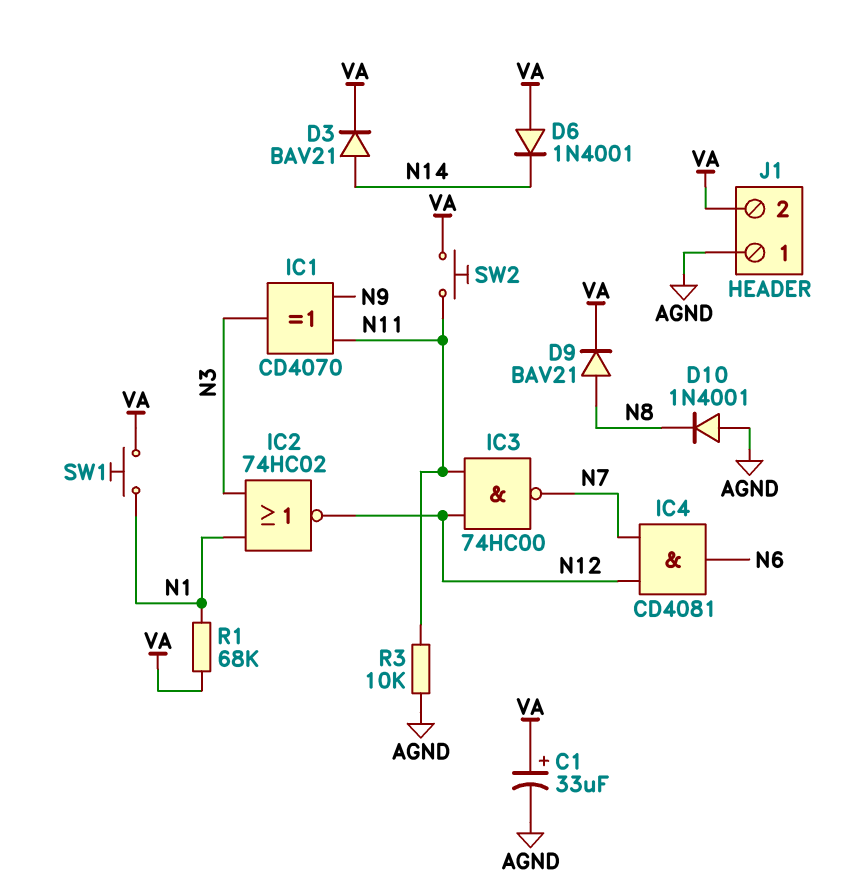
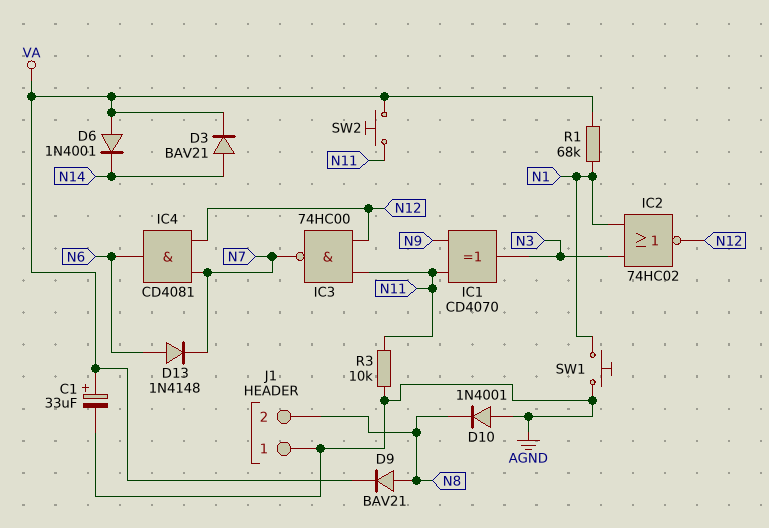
D13: none -> diode 1N4148 (A N6, K N7)
J1 pin 2: VA -> N8
SW1: button (N1, VA) -> button (AGND, N1)

